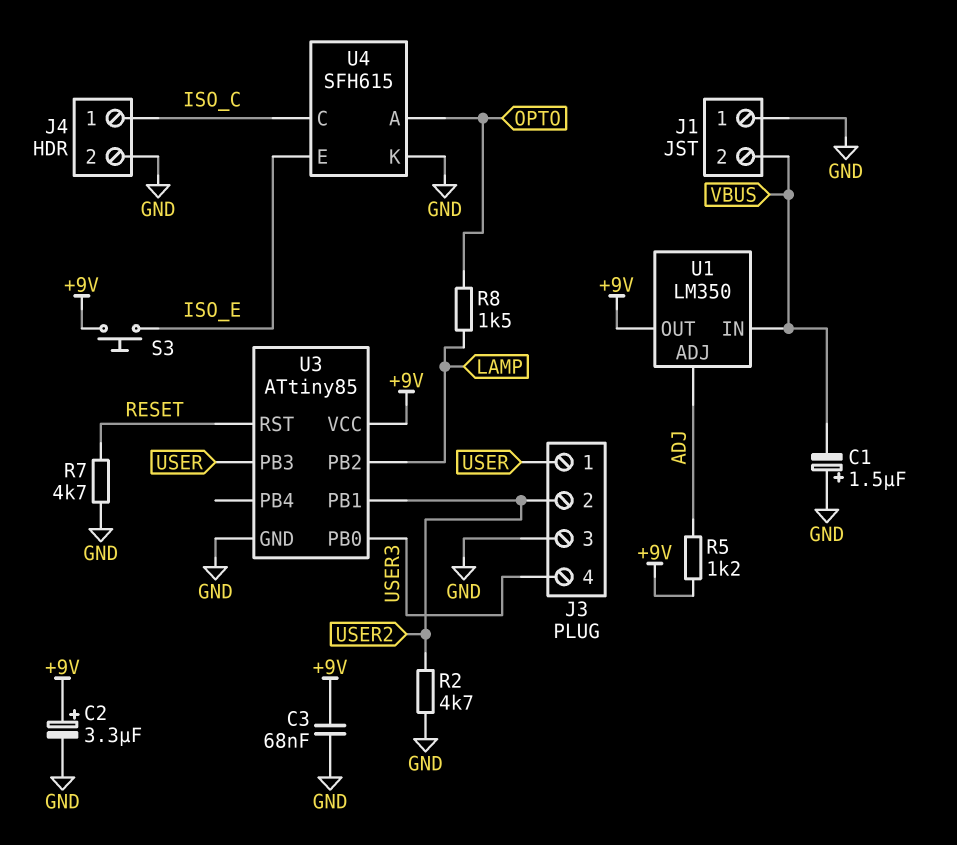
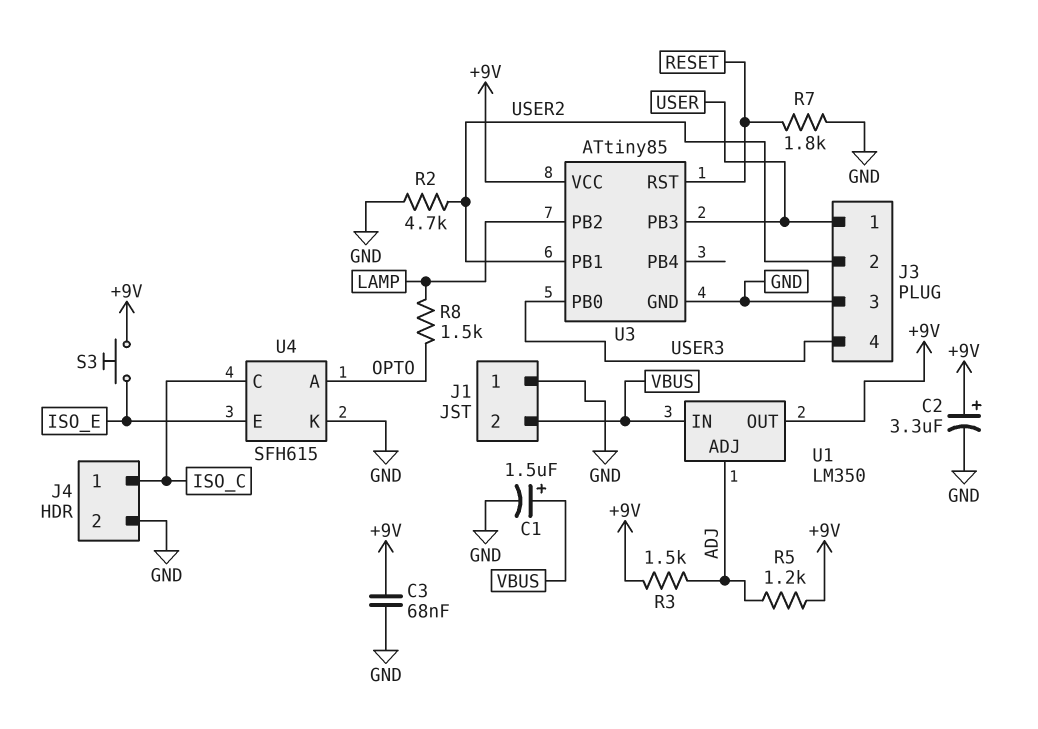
C1: 1.5uF (plus GND, minus VBUS) -> 1.5uF (plus VBUS, minus GND)
R3: none -> 1.5k (+9V, ADJ)
R7: 4.7k (GND, RESET) -> 1.8k (GND, RESET)

